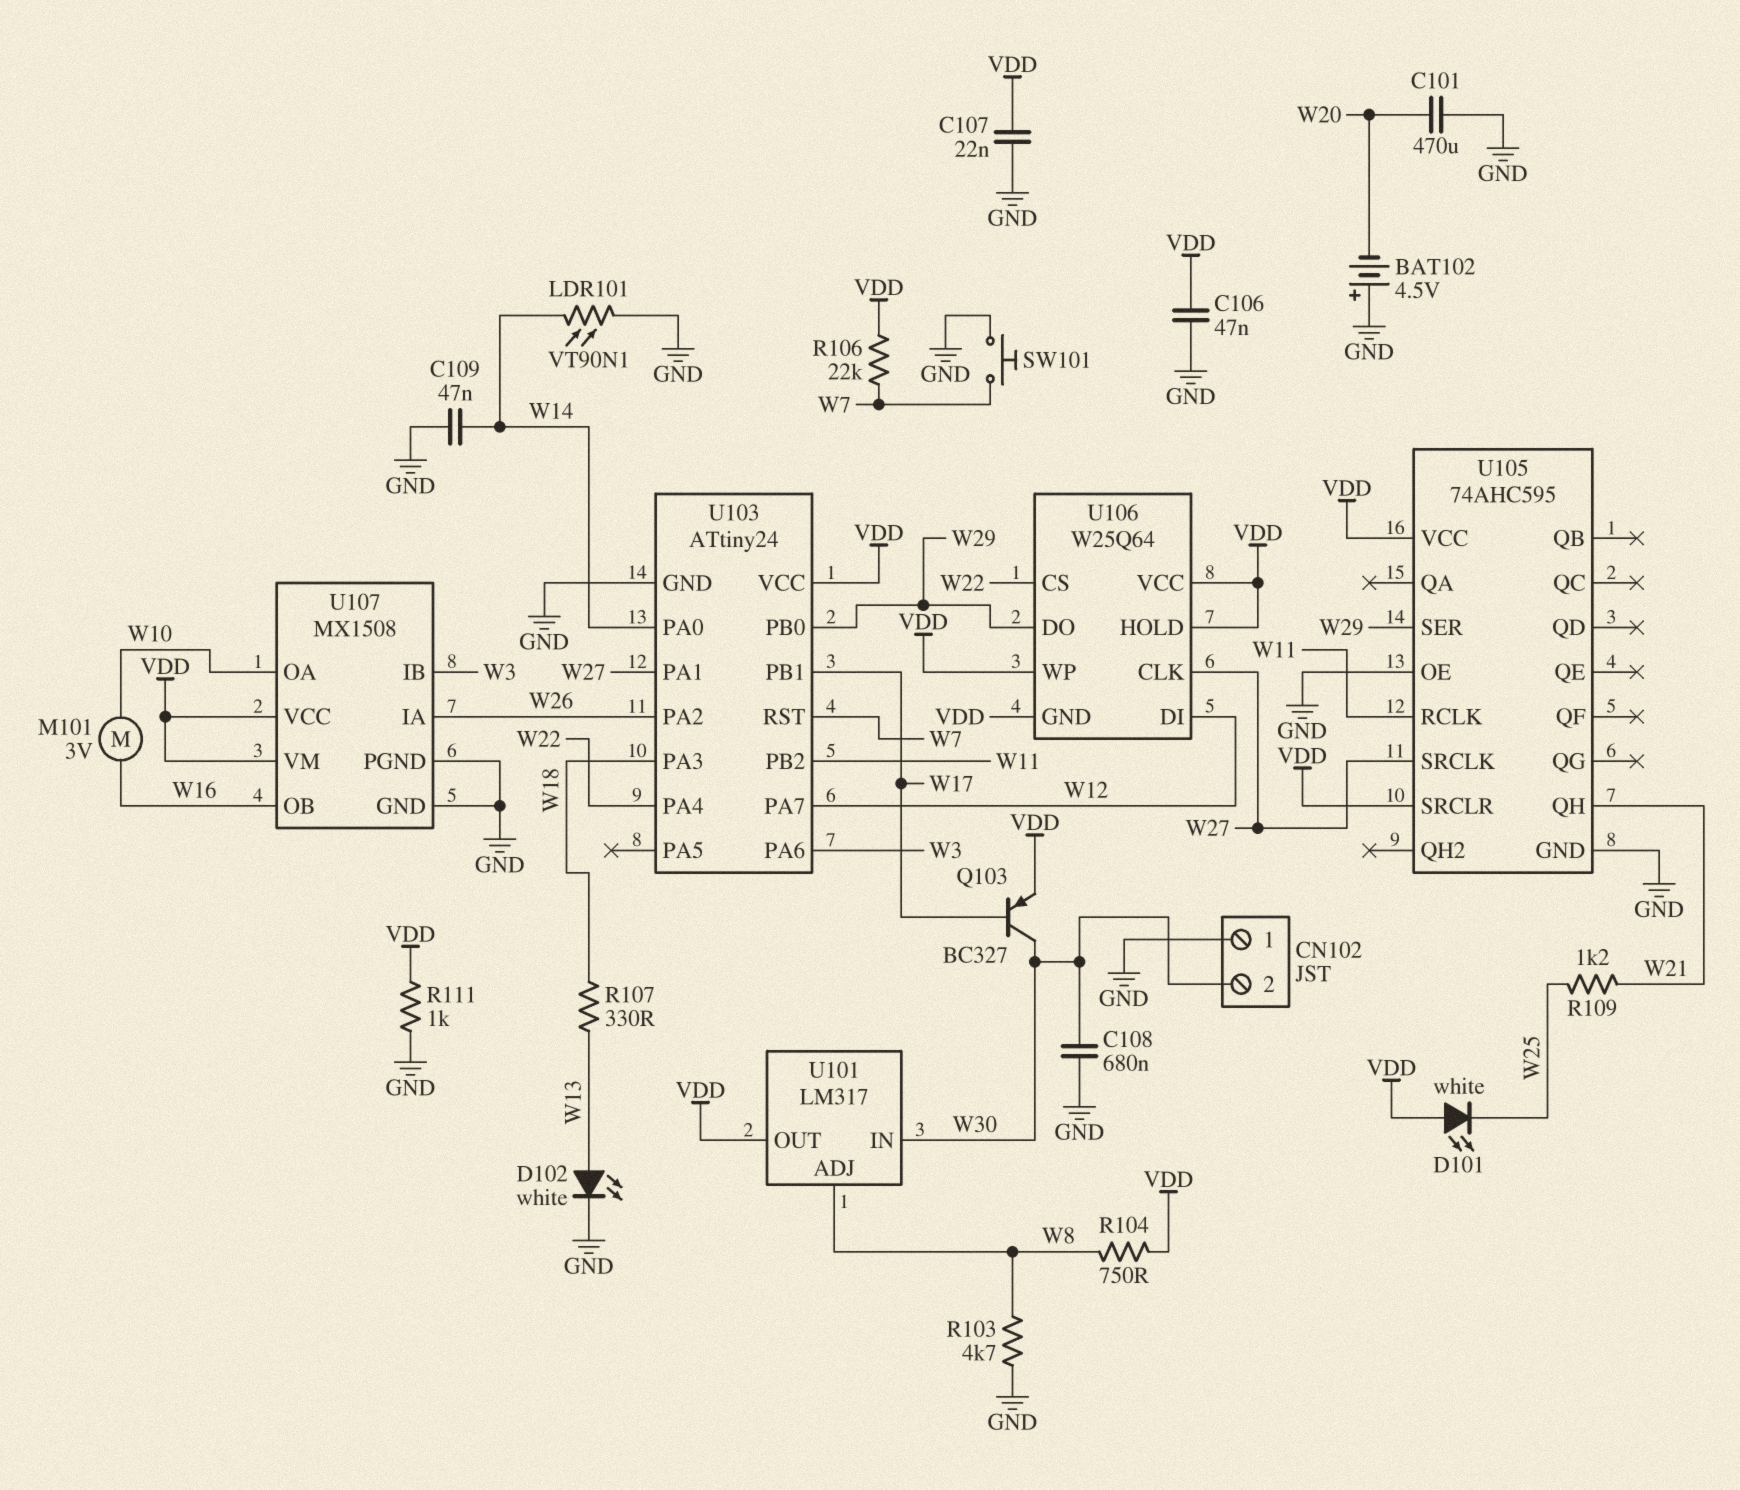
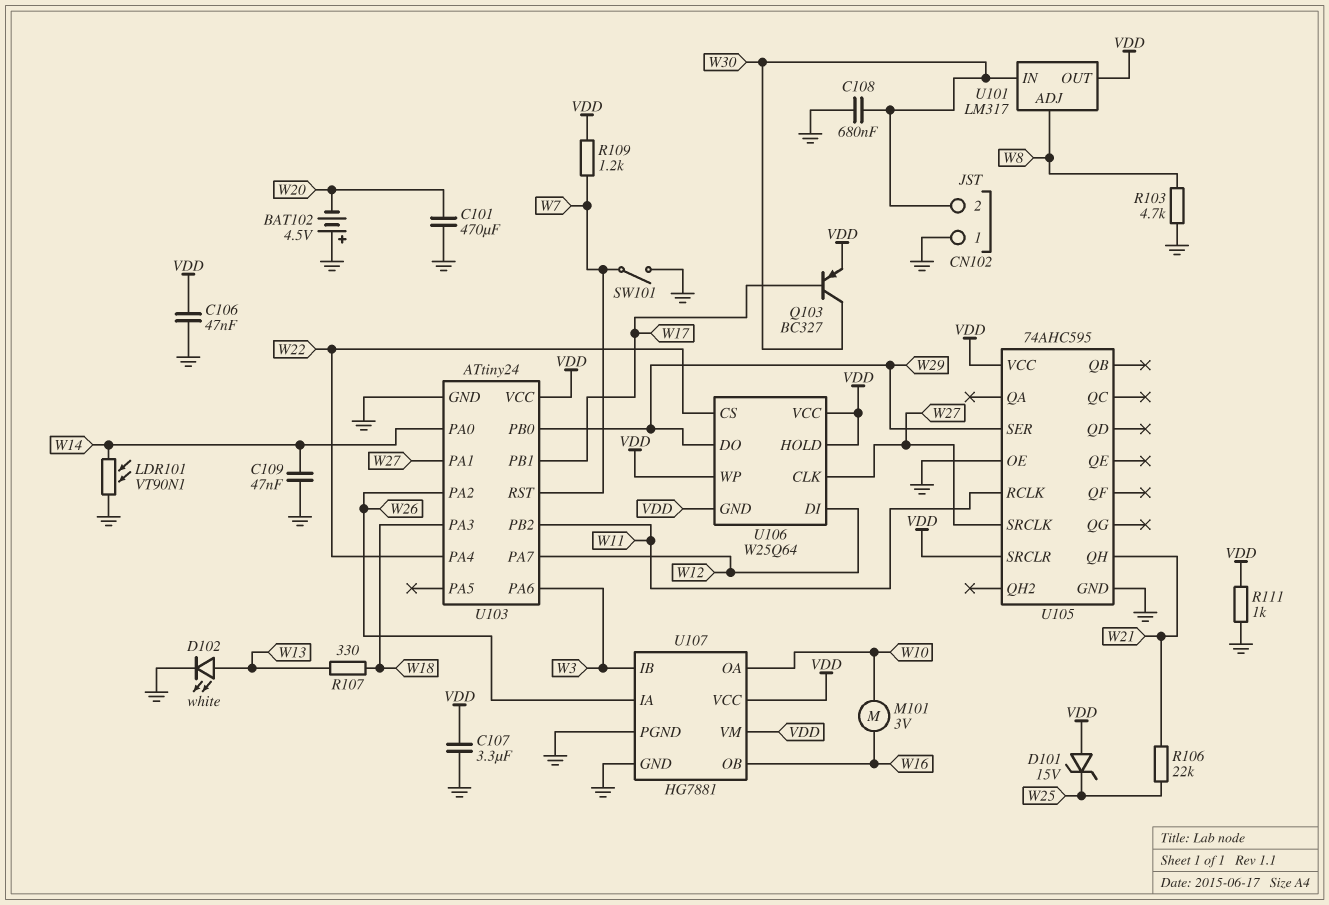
C107: 22nF (GND, VDD) -> 3.3uF (GND, VDD)
D101: LED white (A VDD, K W25) -> zener 15V (A VDD, K W25)
R104: 750 (VDD, W8) -> none
R106: 22k (VDD, W7) -> 22k (W21, W25)
R109: 1.2k (W21, W25) -> 1.2k (VDD, W7)
SW101: button (GND, W7) -> switch (GND, W7)
U107: MX1508 -> HG7881

